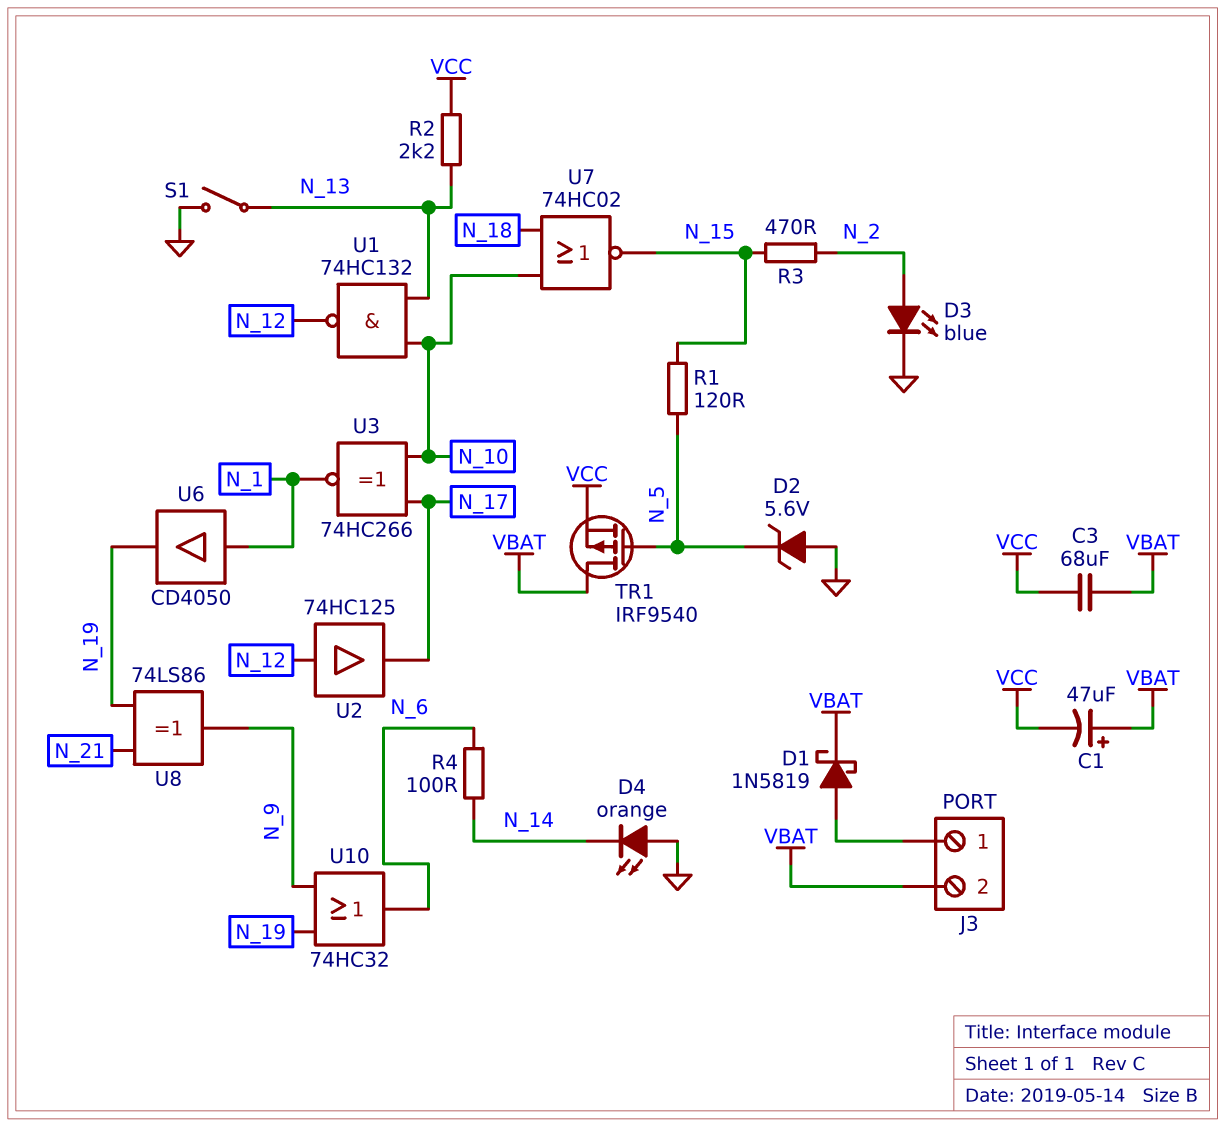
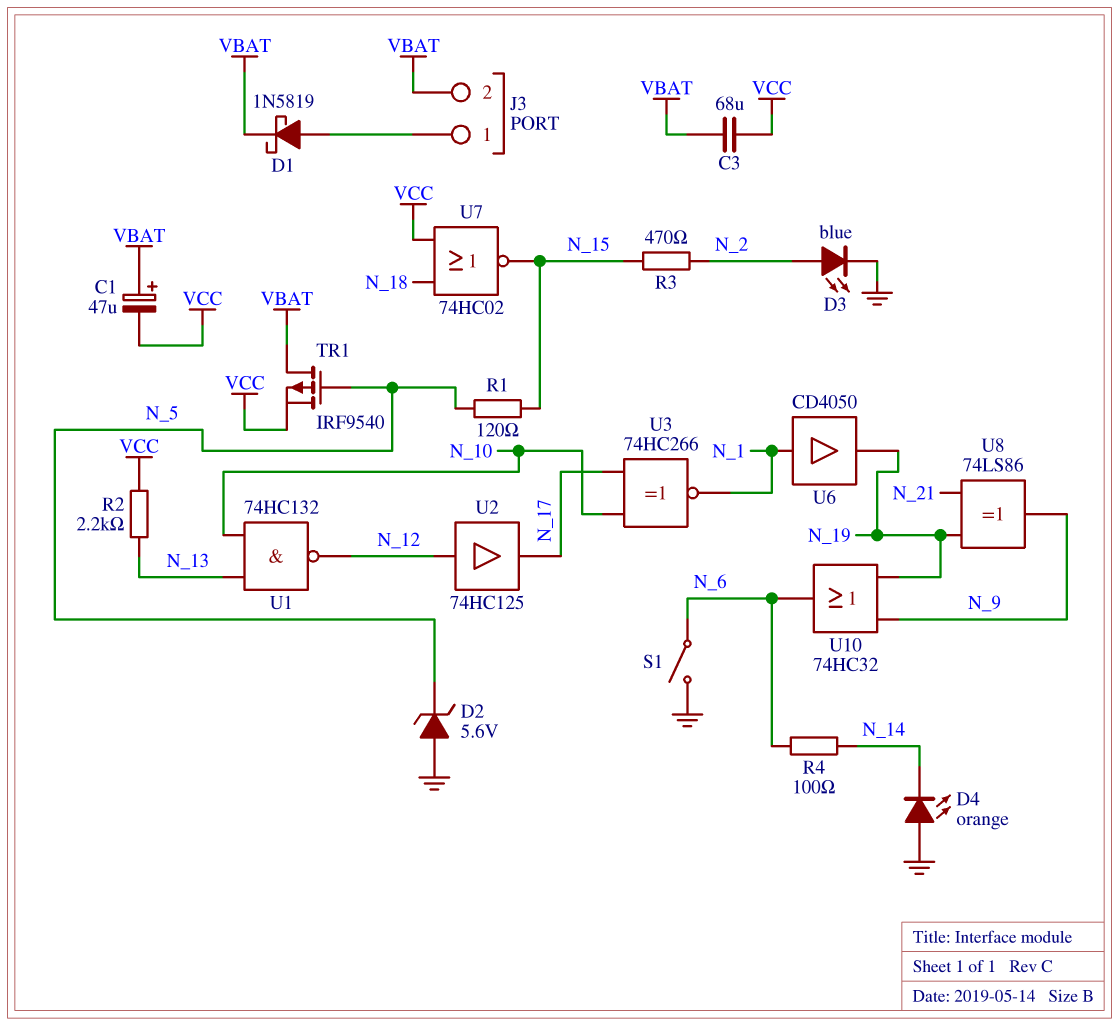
S1: switch (GND, N_13) -> switch (GND, N_6)
U7: NOR 74HC02 (in N_10, in N_18, out N_15) -> NOR 74HC02 (in N_18, in VCC, out N_15)

